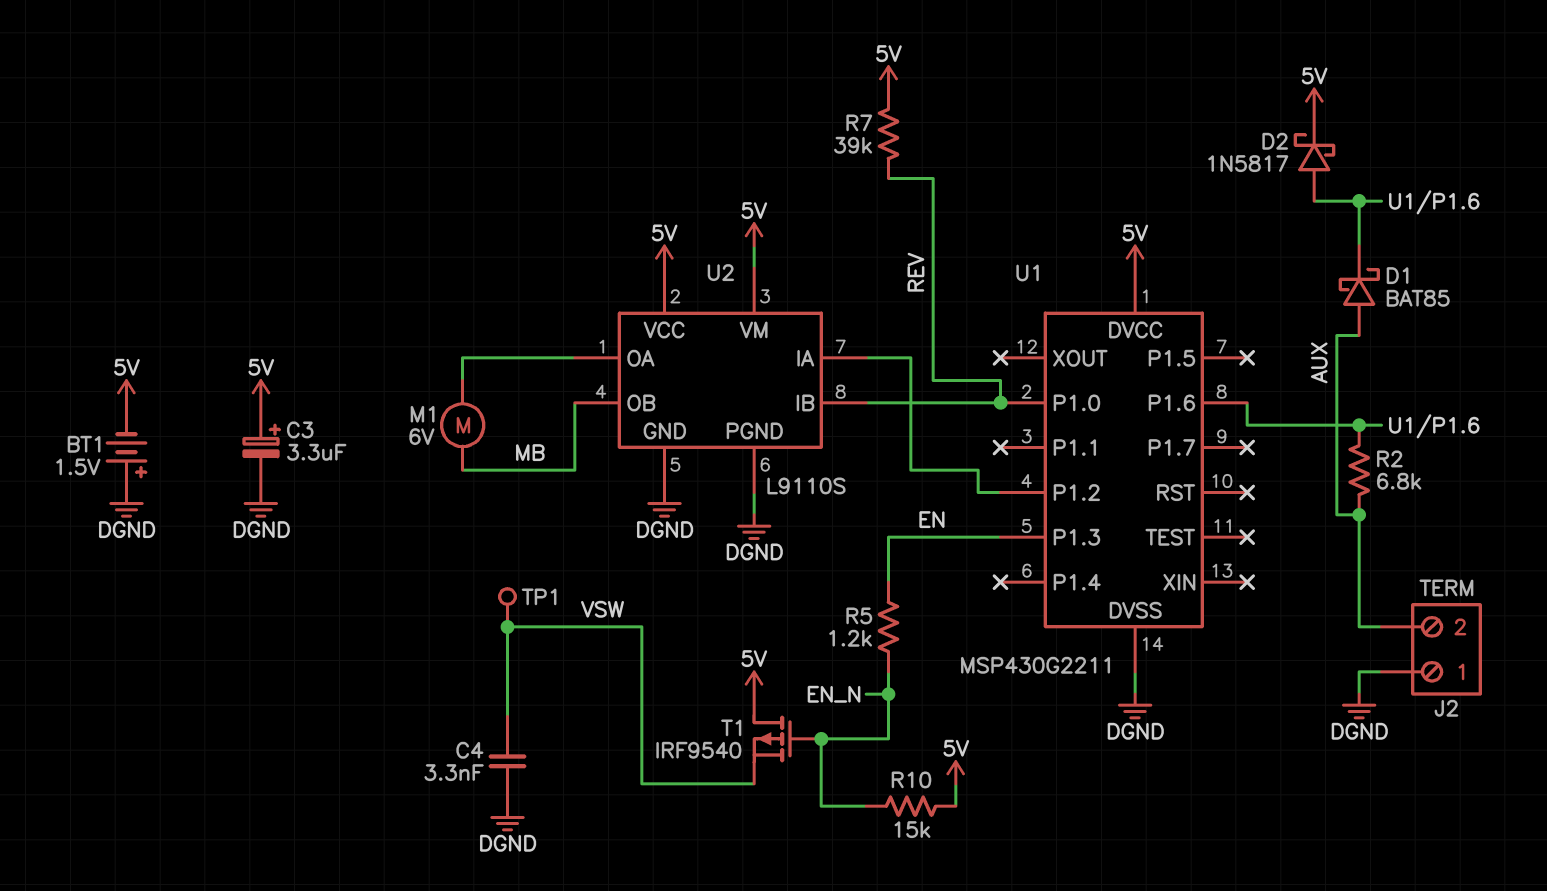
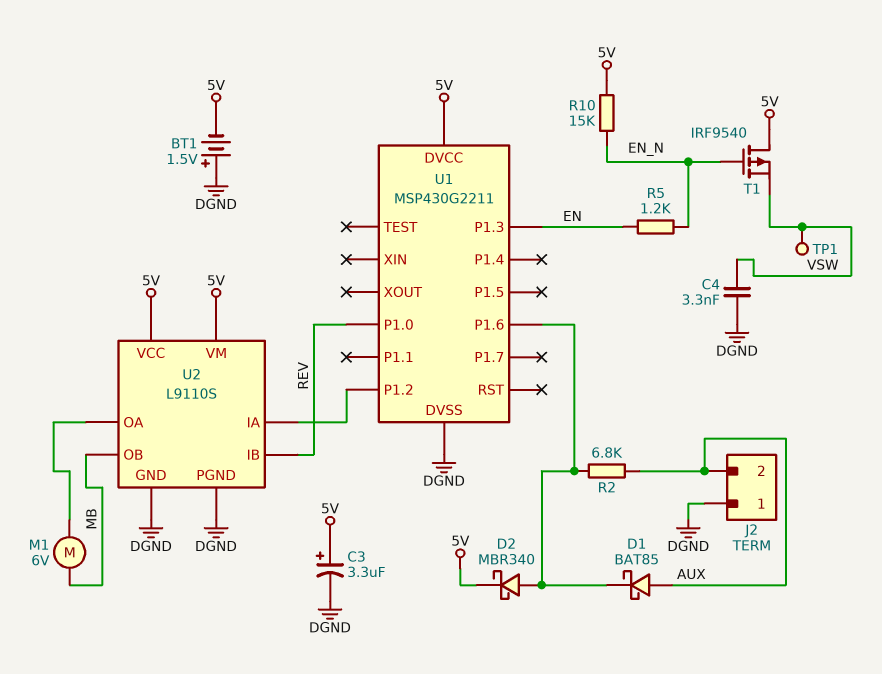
D2: schottky 1N5817 (A U1/P1.6, K 5V) -> schottky MBR340 (A U1/P1.6, K 5V)
R7: 39k (5V, REV) -> none

